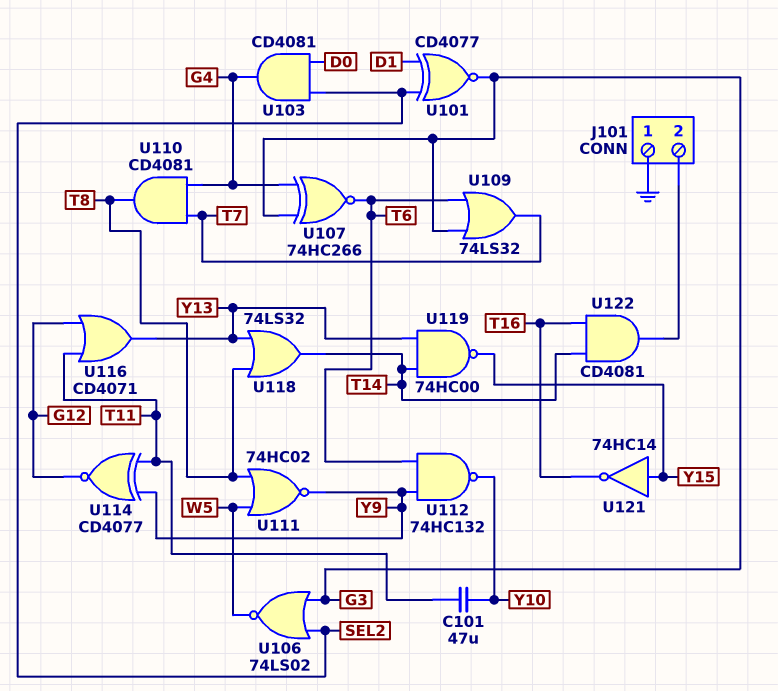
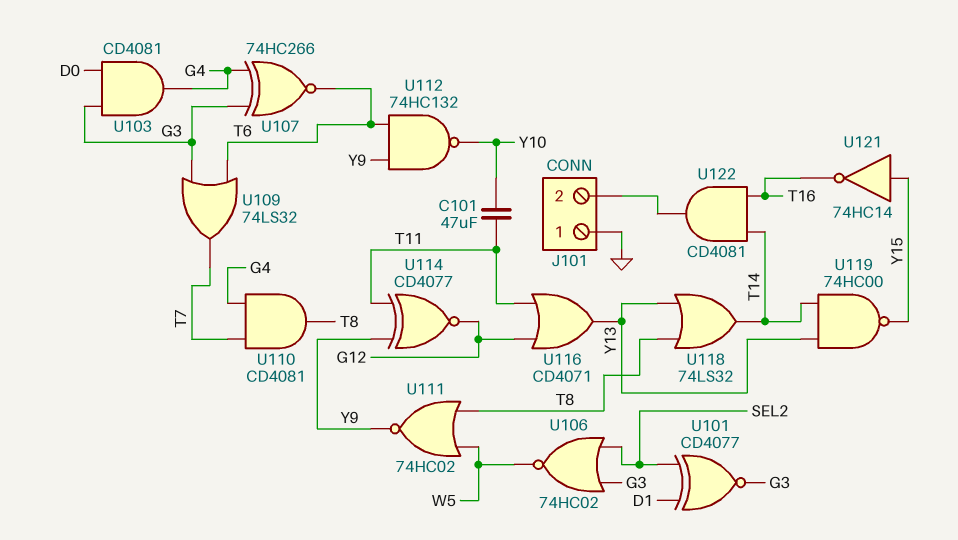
U103: AND CD4081 (in D0, in SEL2, out G4) -> AND CD4081 (in D0, in G3, out G4)
U106: NOR 74LS02 (in G3, in SEL2, out W5) -> NOR 74HC02 (in G3, in SEL2, out W5)

